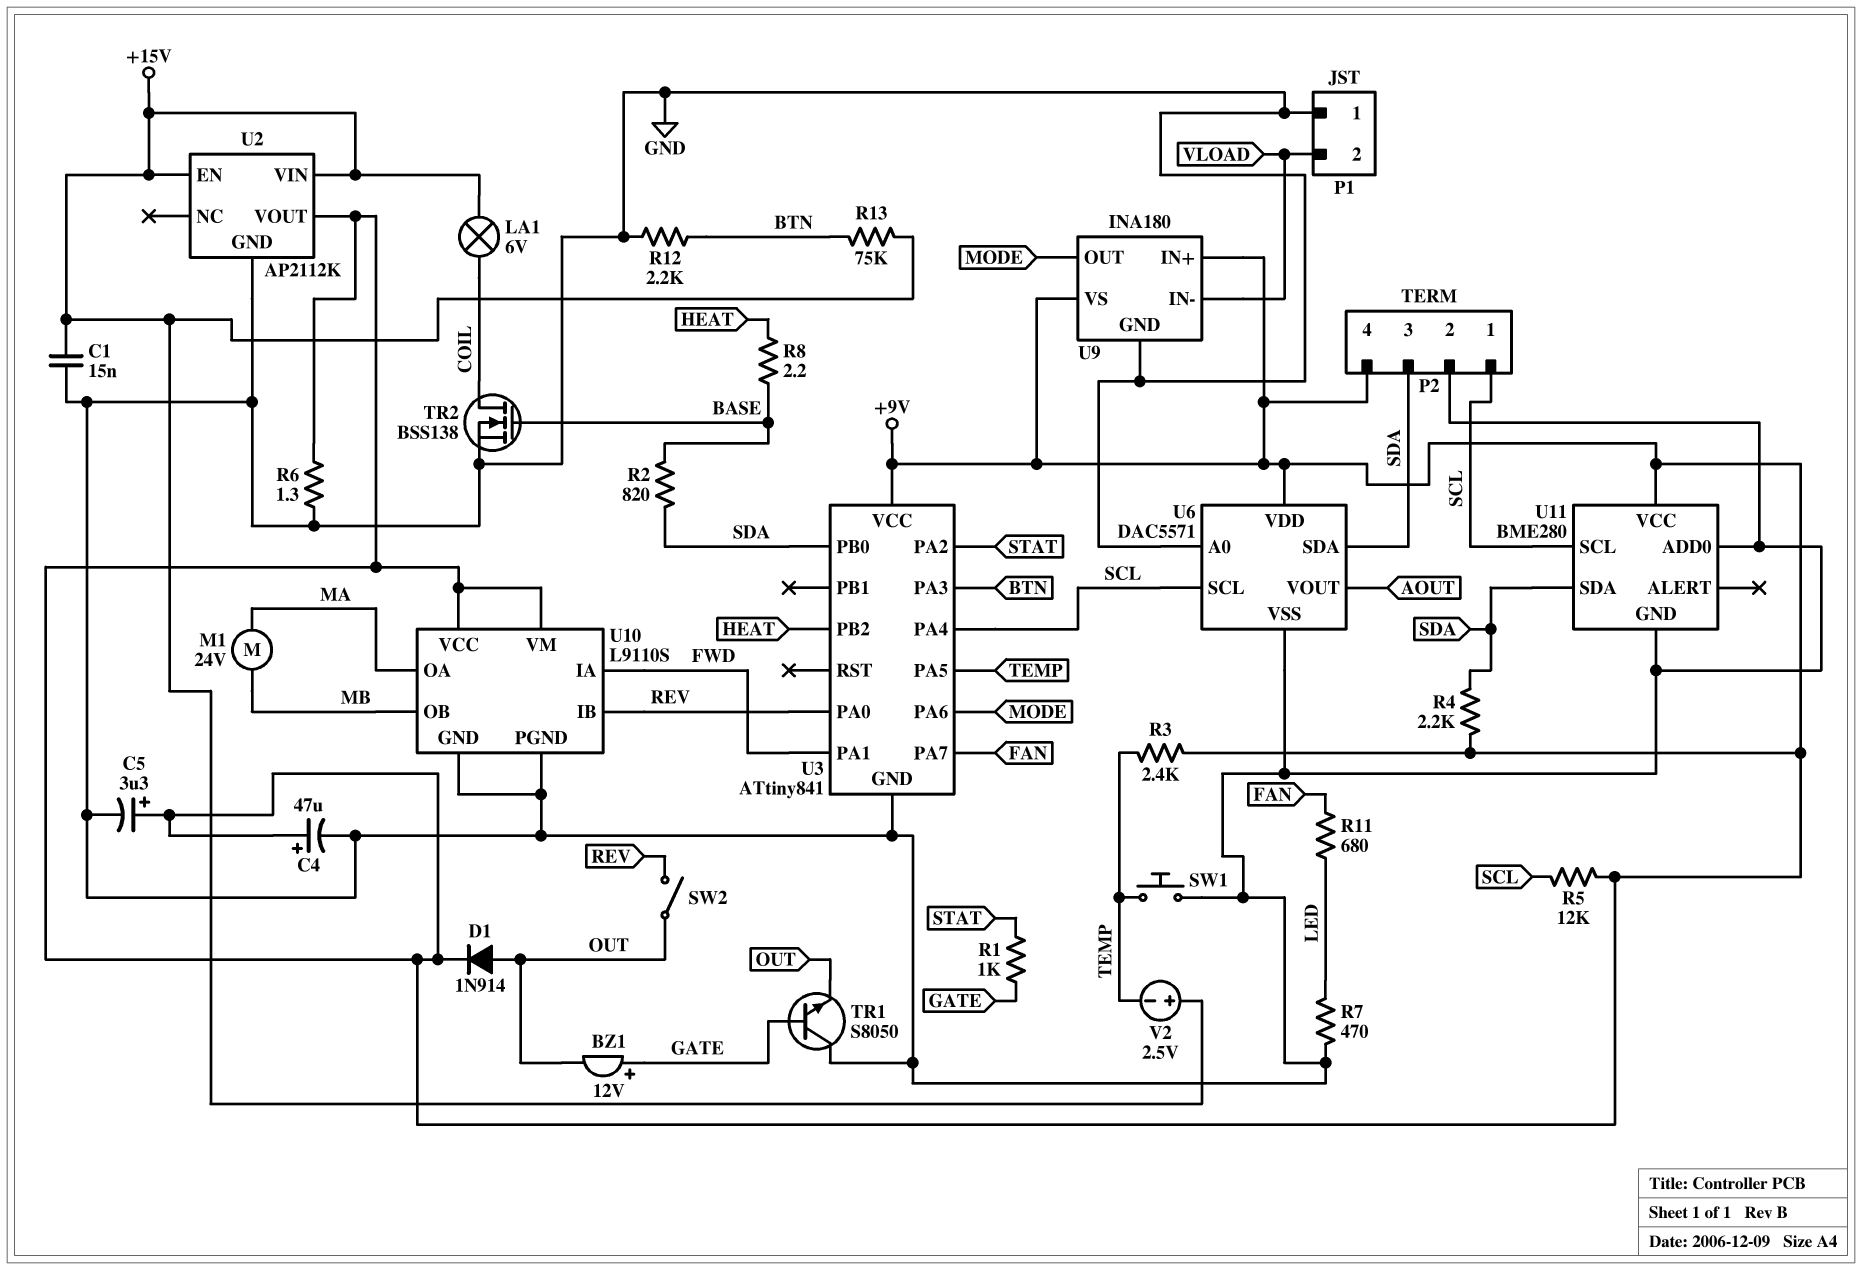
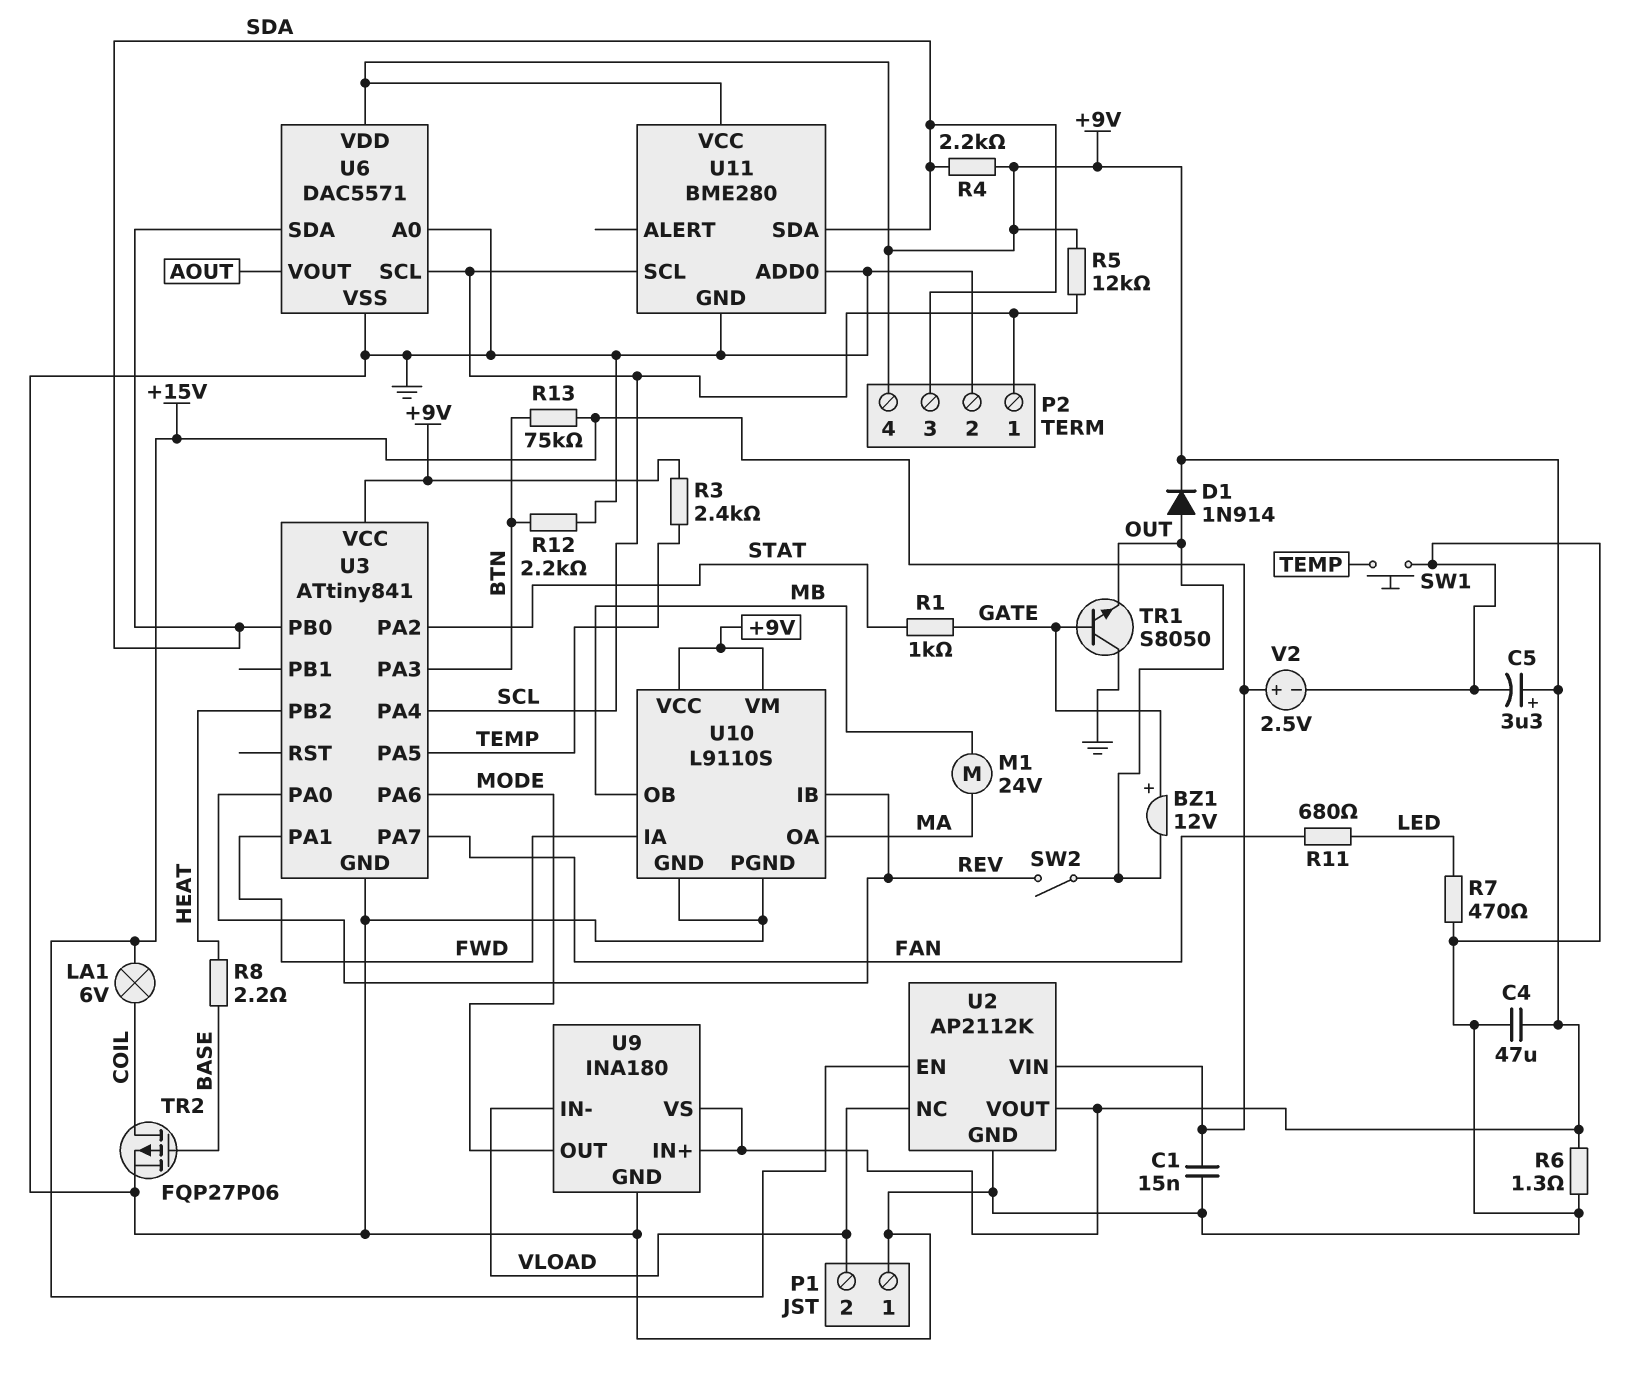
C4: 47uF (plus +9V, minus GND) -> 47uF (+9V, GND)
R2: 820 (BASE, SDA) -> none
TR2: NMOS BSS138 (G BASE, D COIL, S GND) -> PMOS FQP27P06 (G BASE, D COIL, S GND)
U2 pin NC: none -> VLOAD
V2: 2.5V (plus +15V, minus TEMP) -> 2.5V (plus +15V, minus GND)

